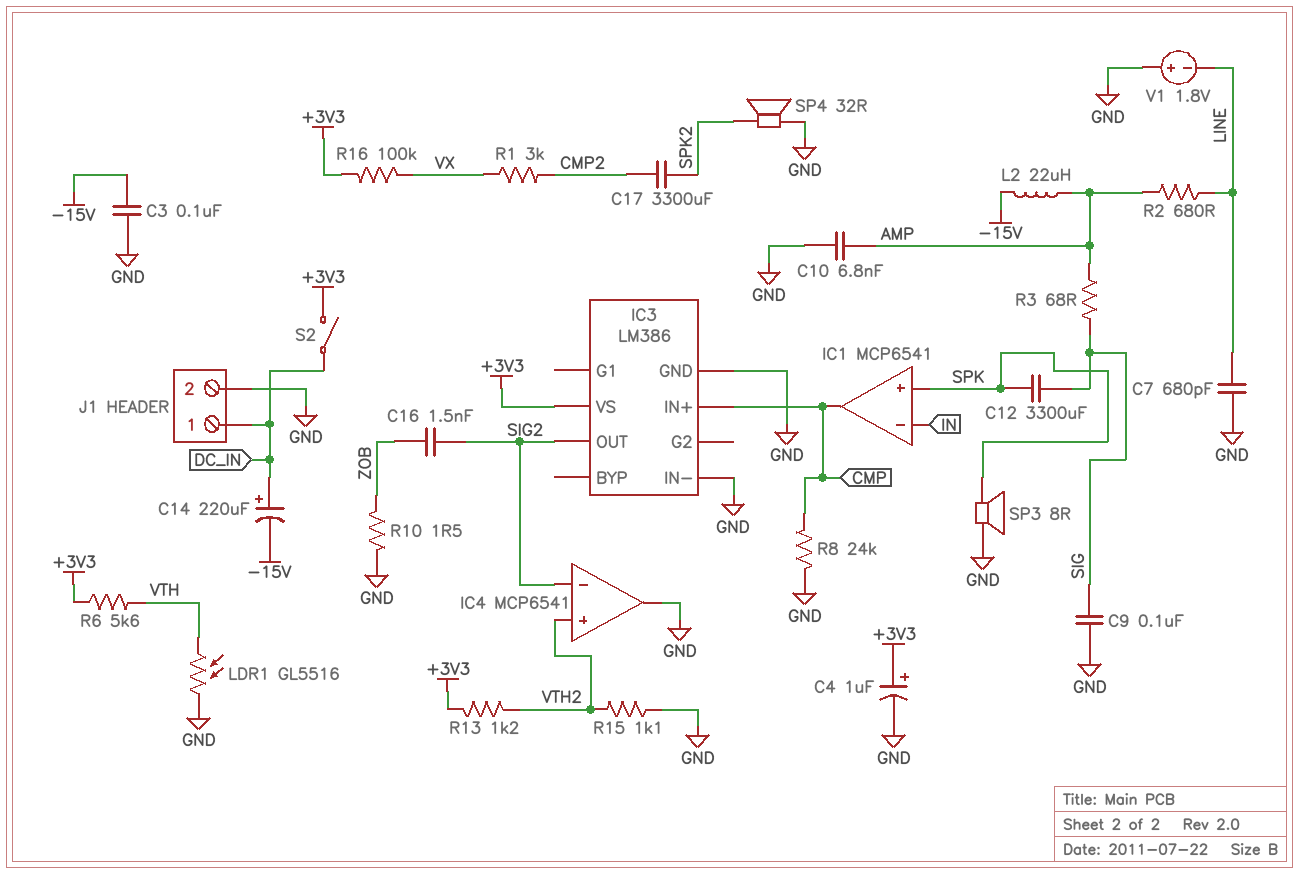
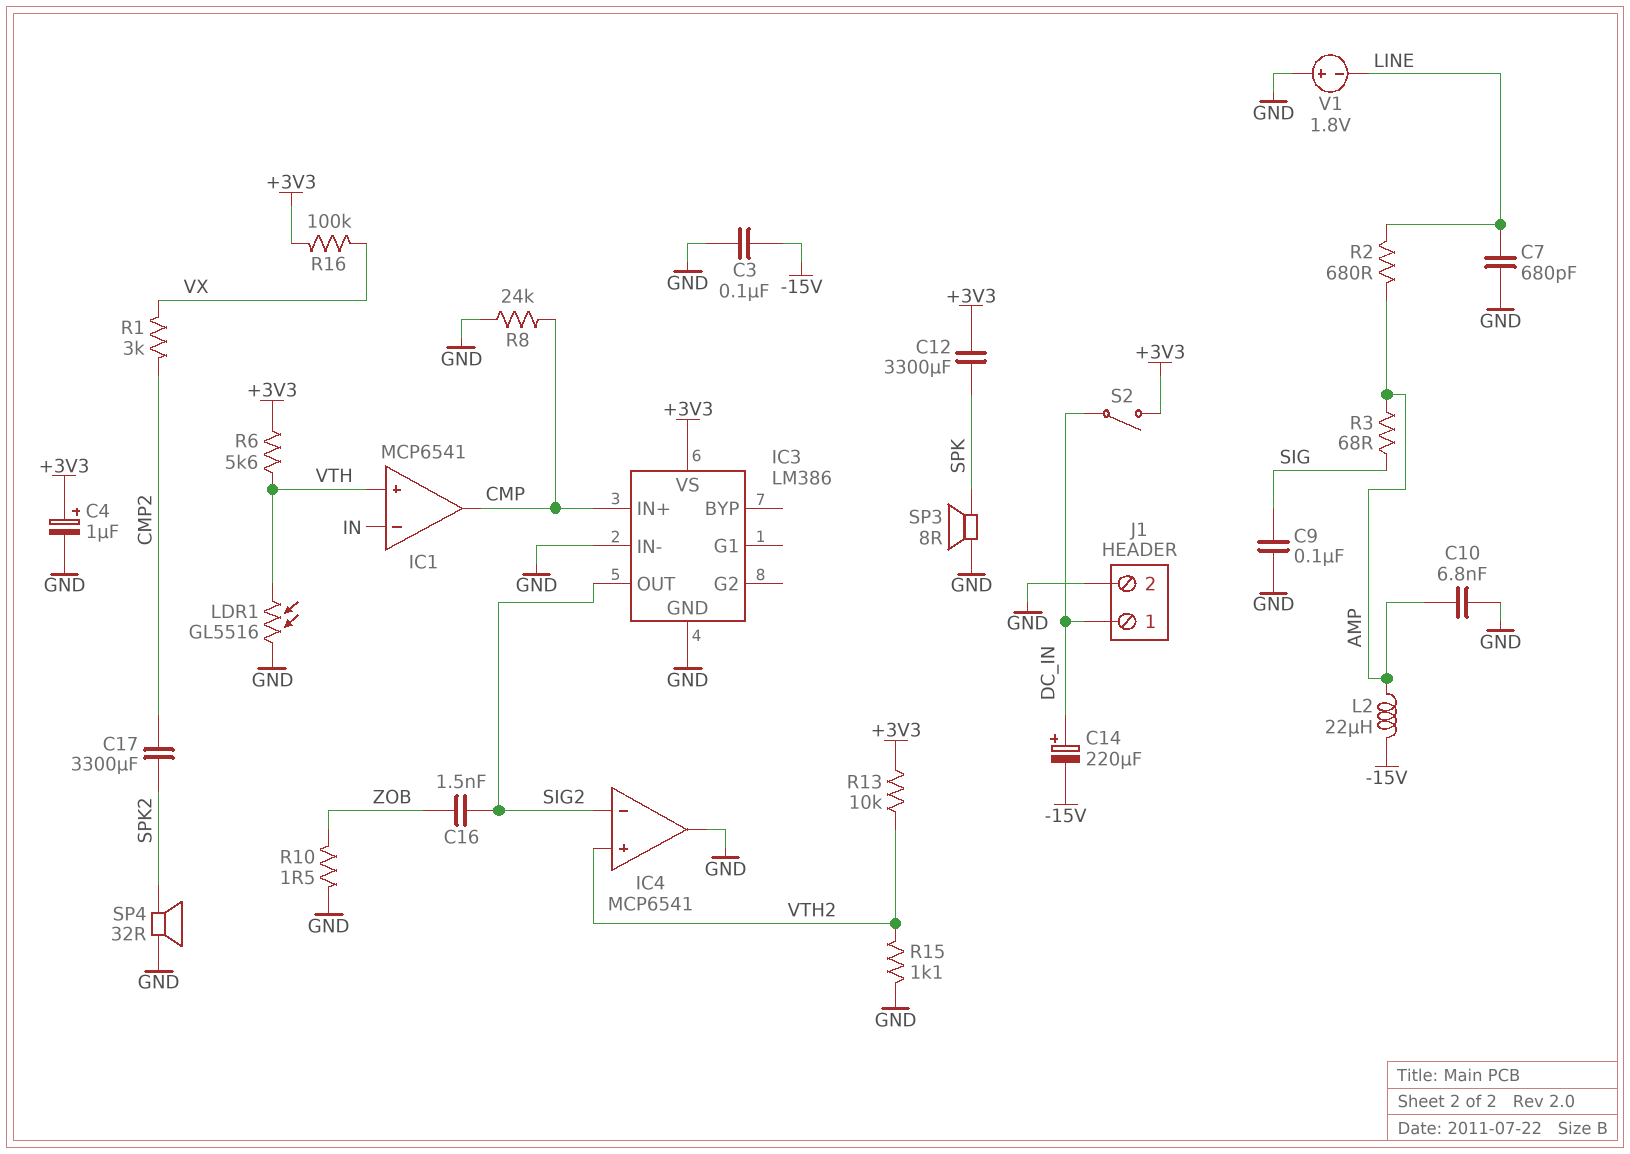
C12: 3300uF (SIG, SPK) -> 3300uF (+3V3, SPK)
IC1 pin in+: SPK -> VTH
R13: 1.2k (+3V3, VTH2) -> 10k (+3V3, VTH2)

